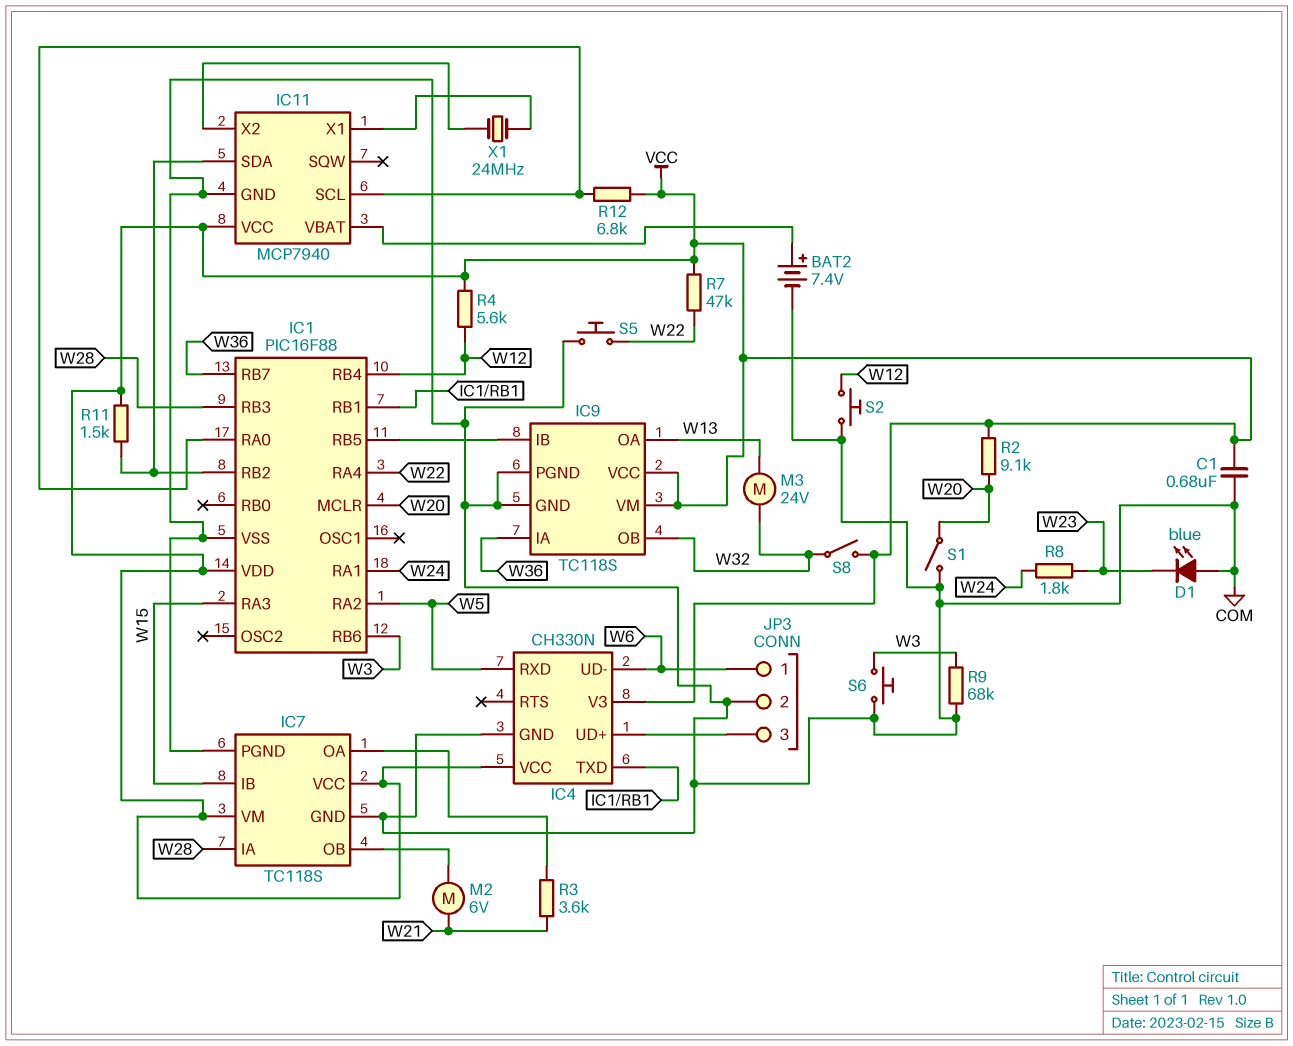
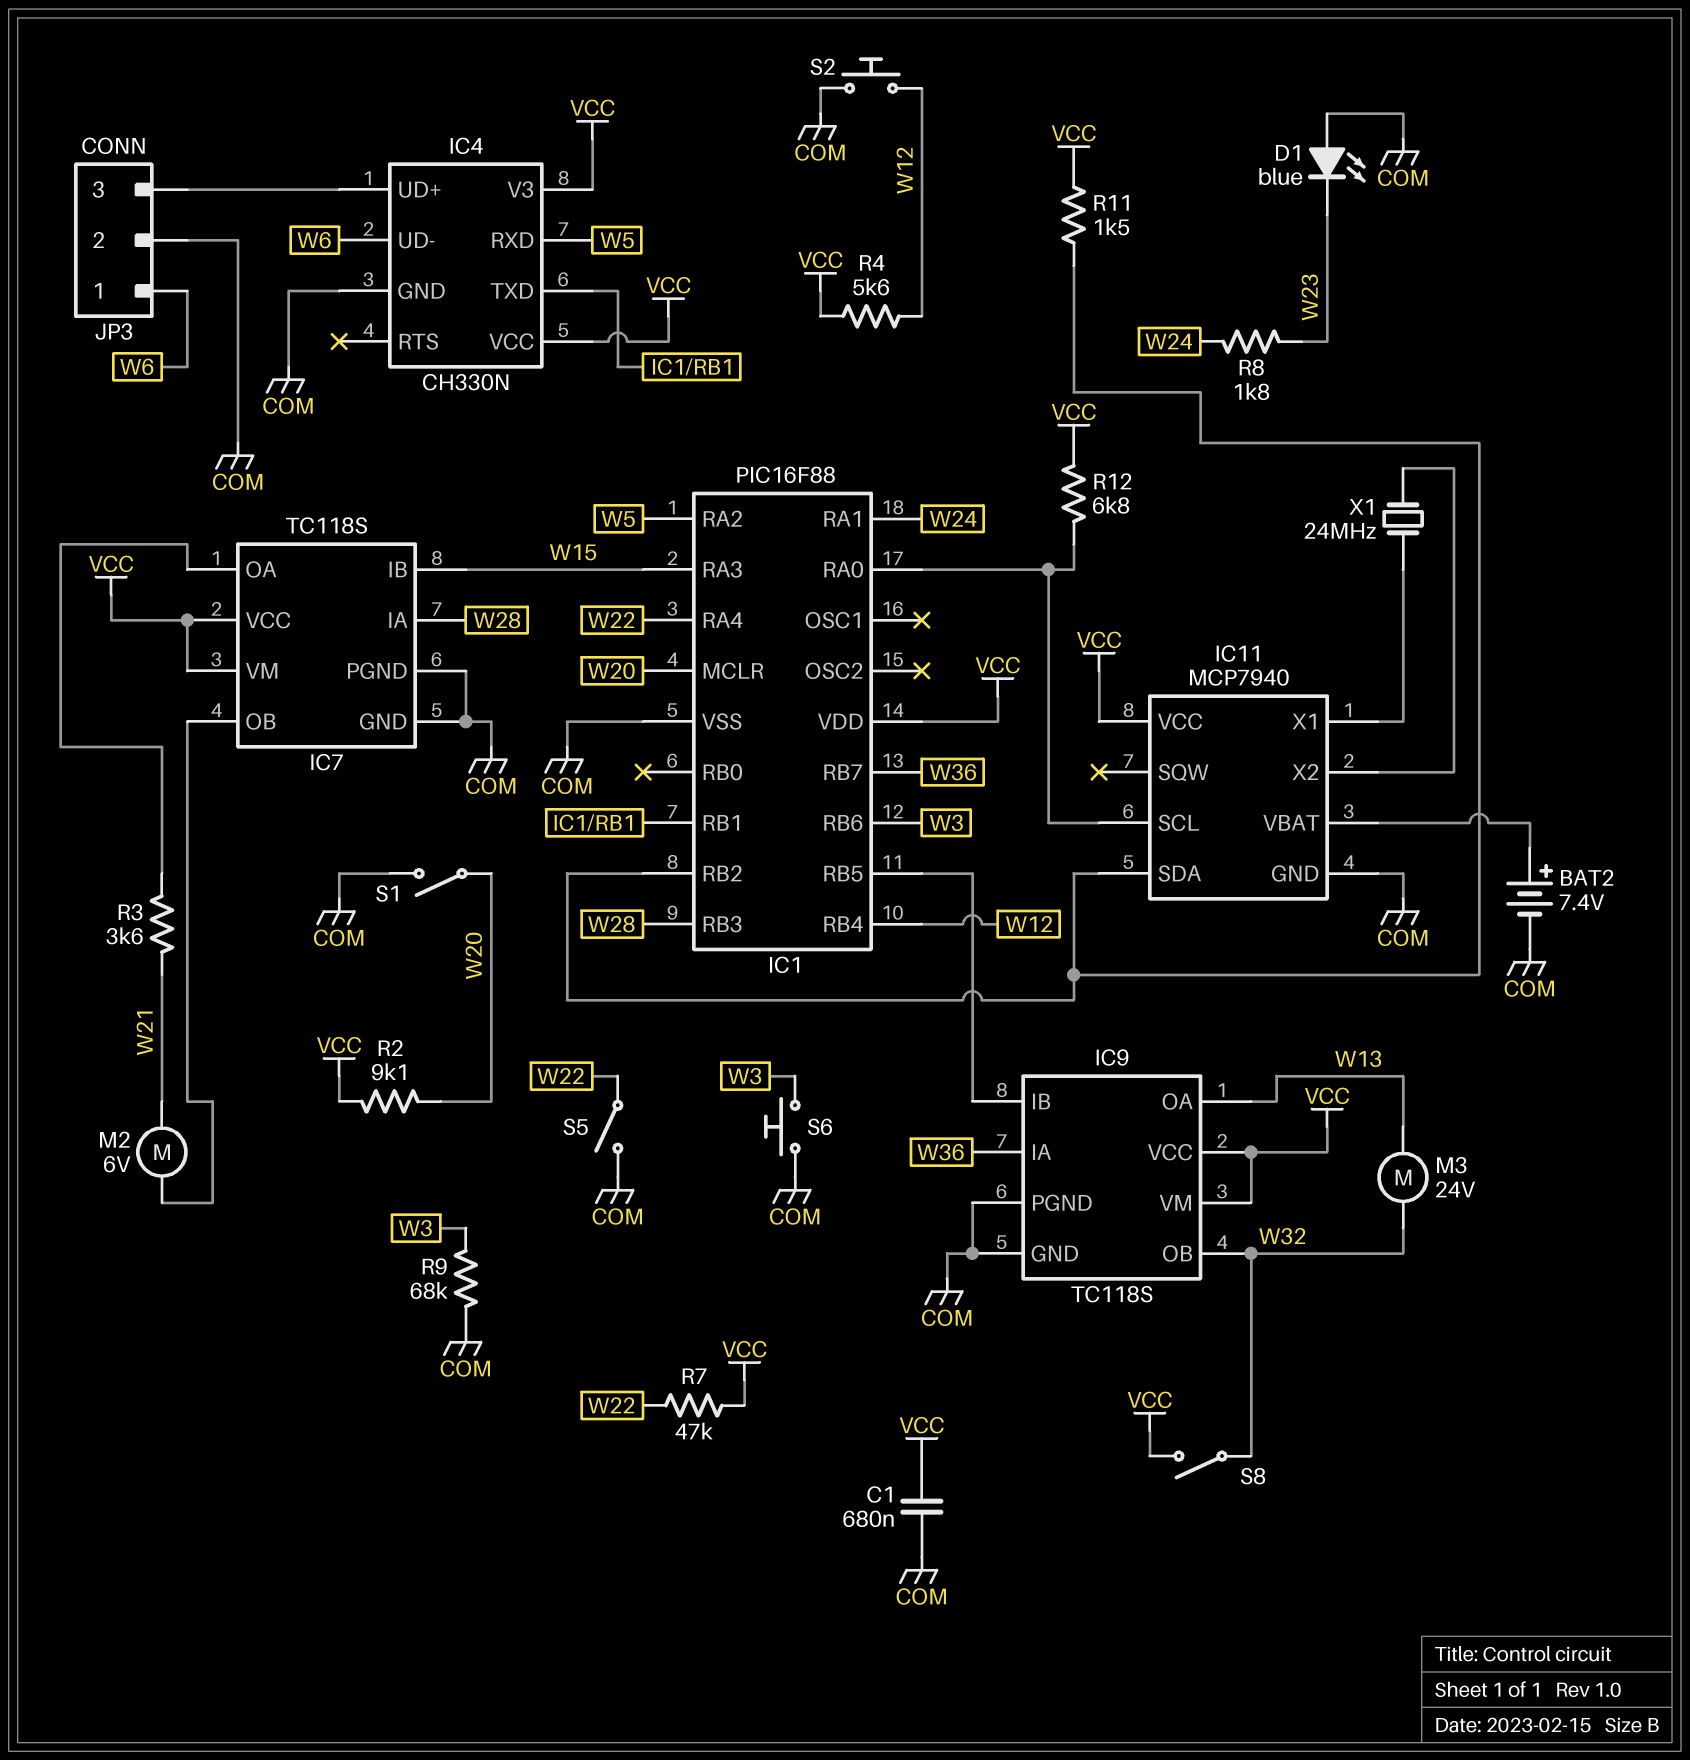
S5: button (COM, W22) -> switch (COM, W22)

